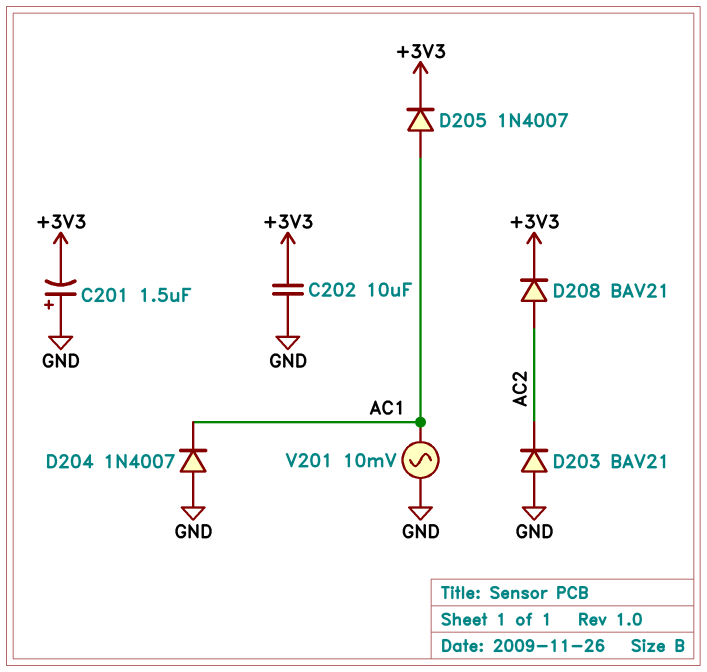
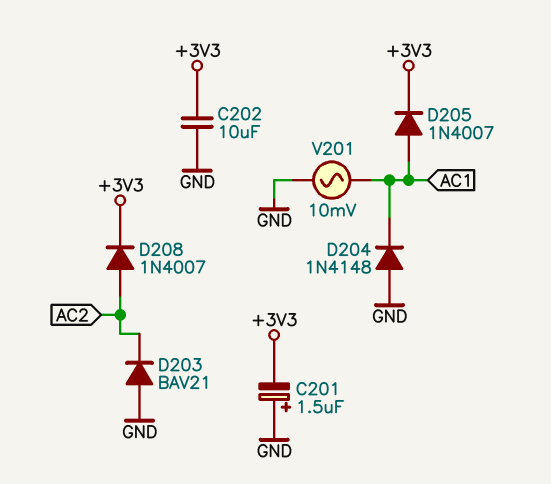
D204: diode 1N4007 (A GND, K AC1) -> diode 1N4148 (A GND, K AC1)
D208: diode BAV21 (A AC2, K +3V3) -> diode 1N4007 (A AC2, K +3V3)

